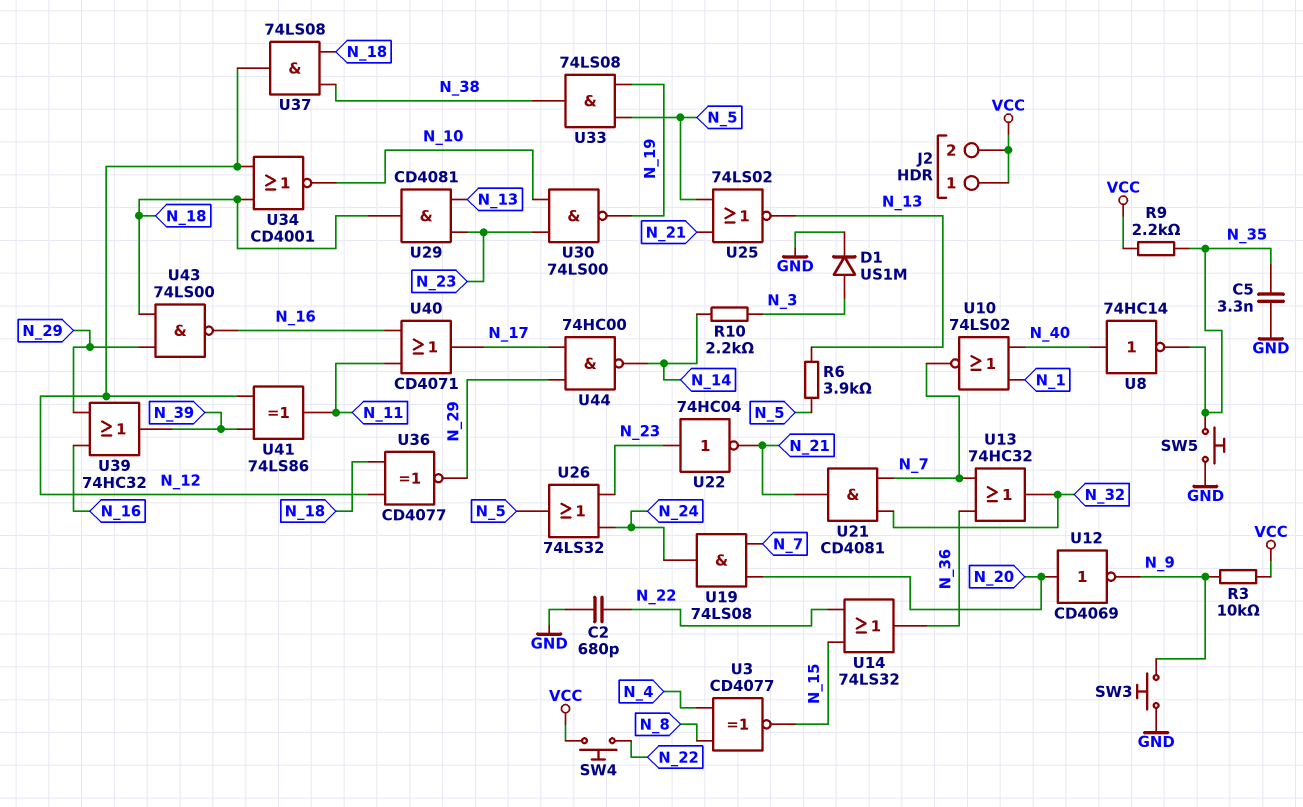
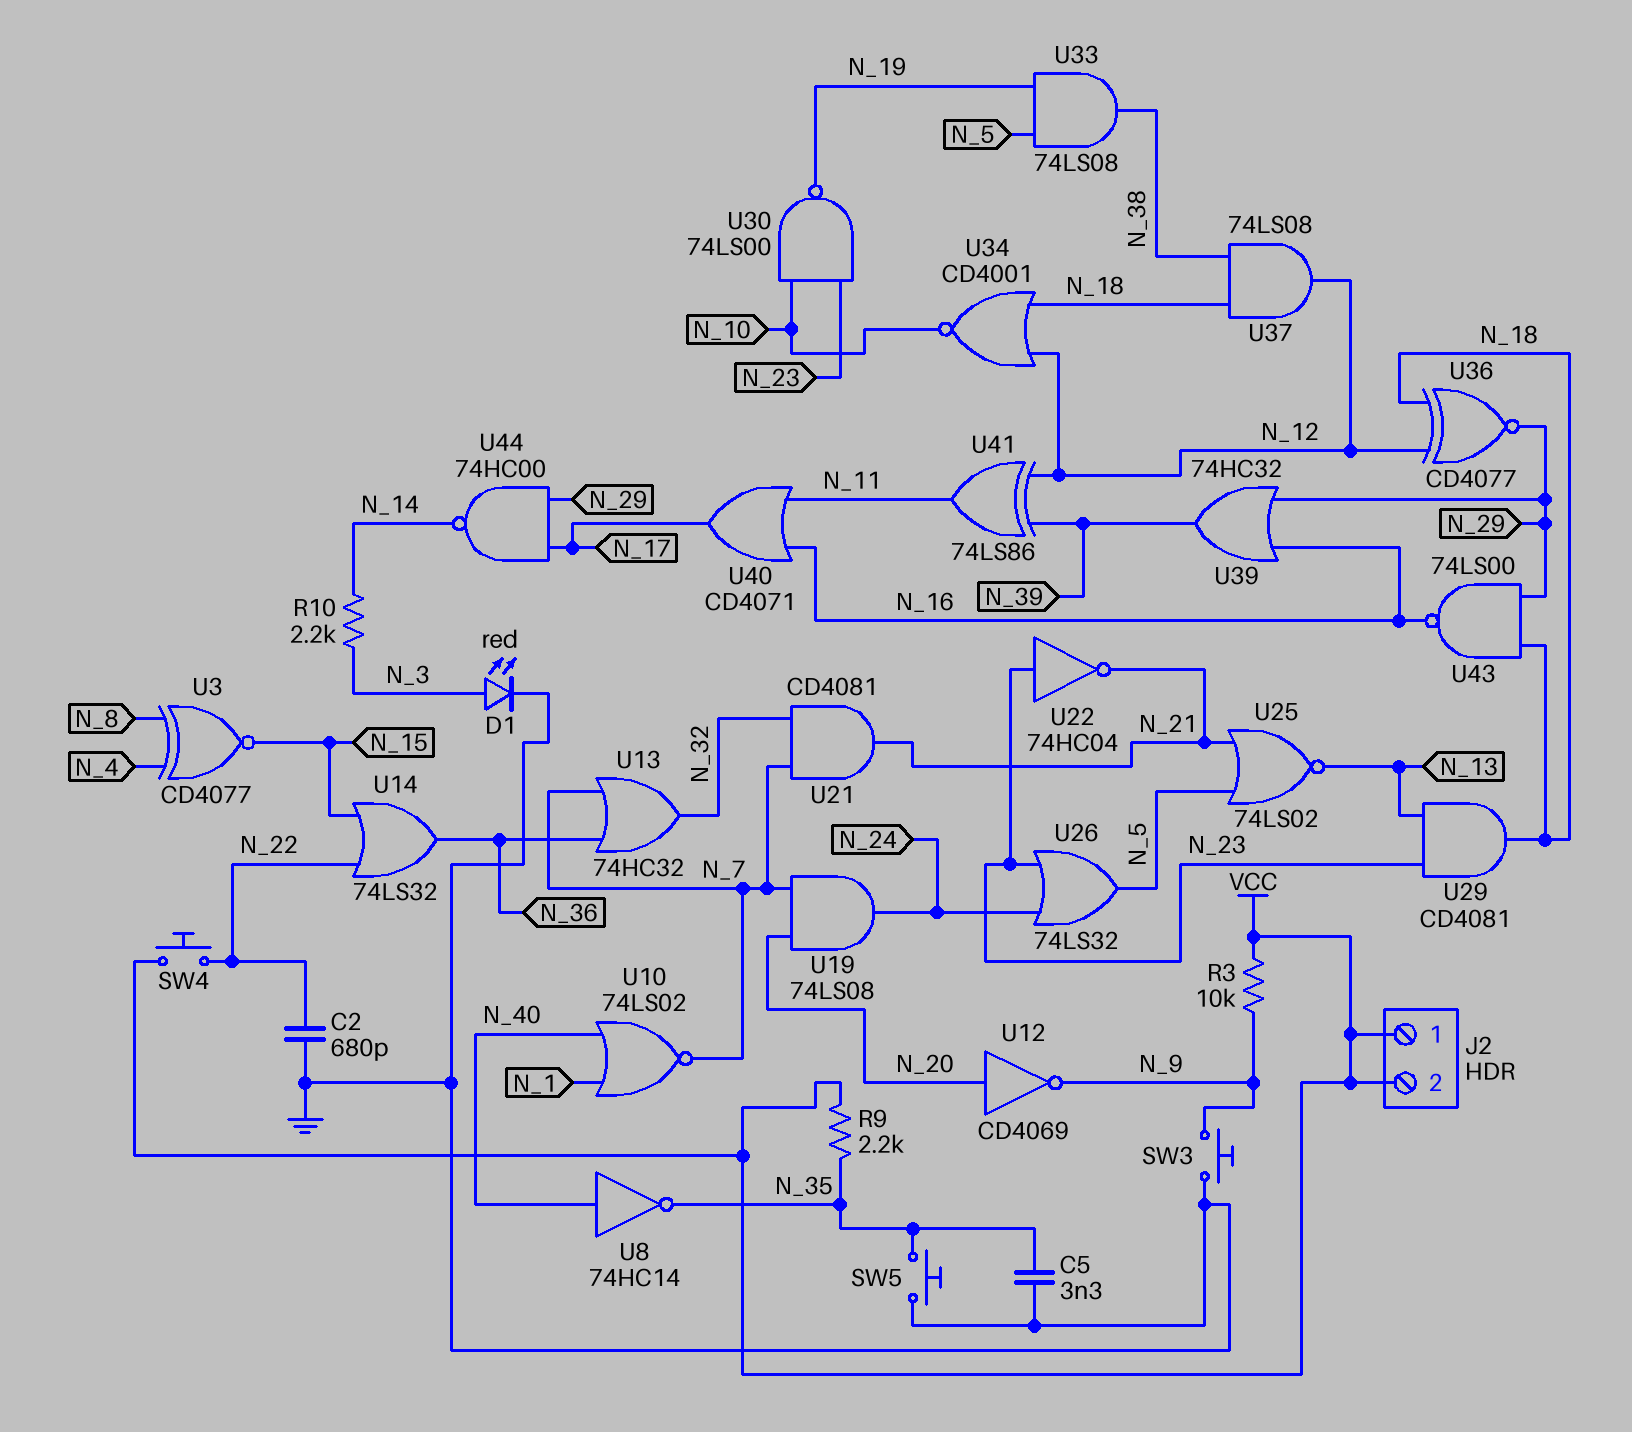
D1: diode US1M (A N_3, K GND) -> LED red (A N_3, K GND)
R6: 3.9k (N_5, N_13) -> none

